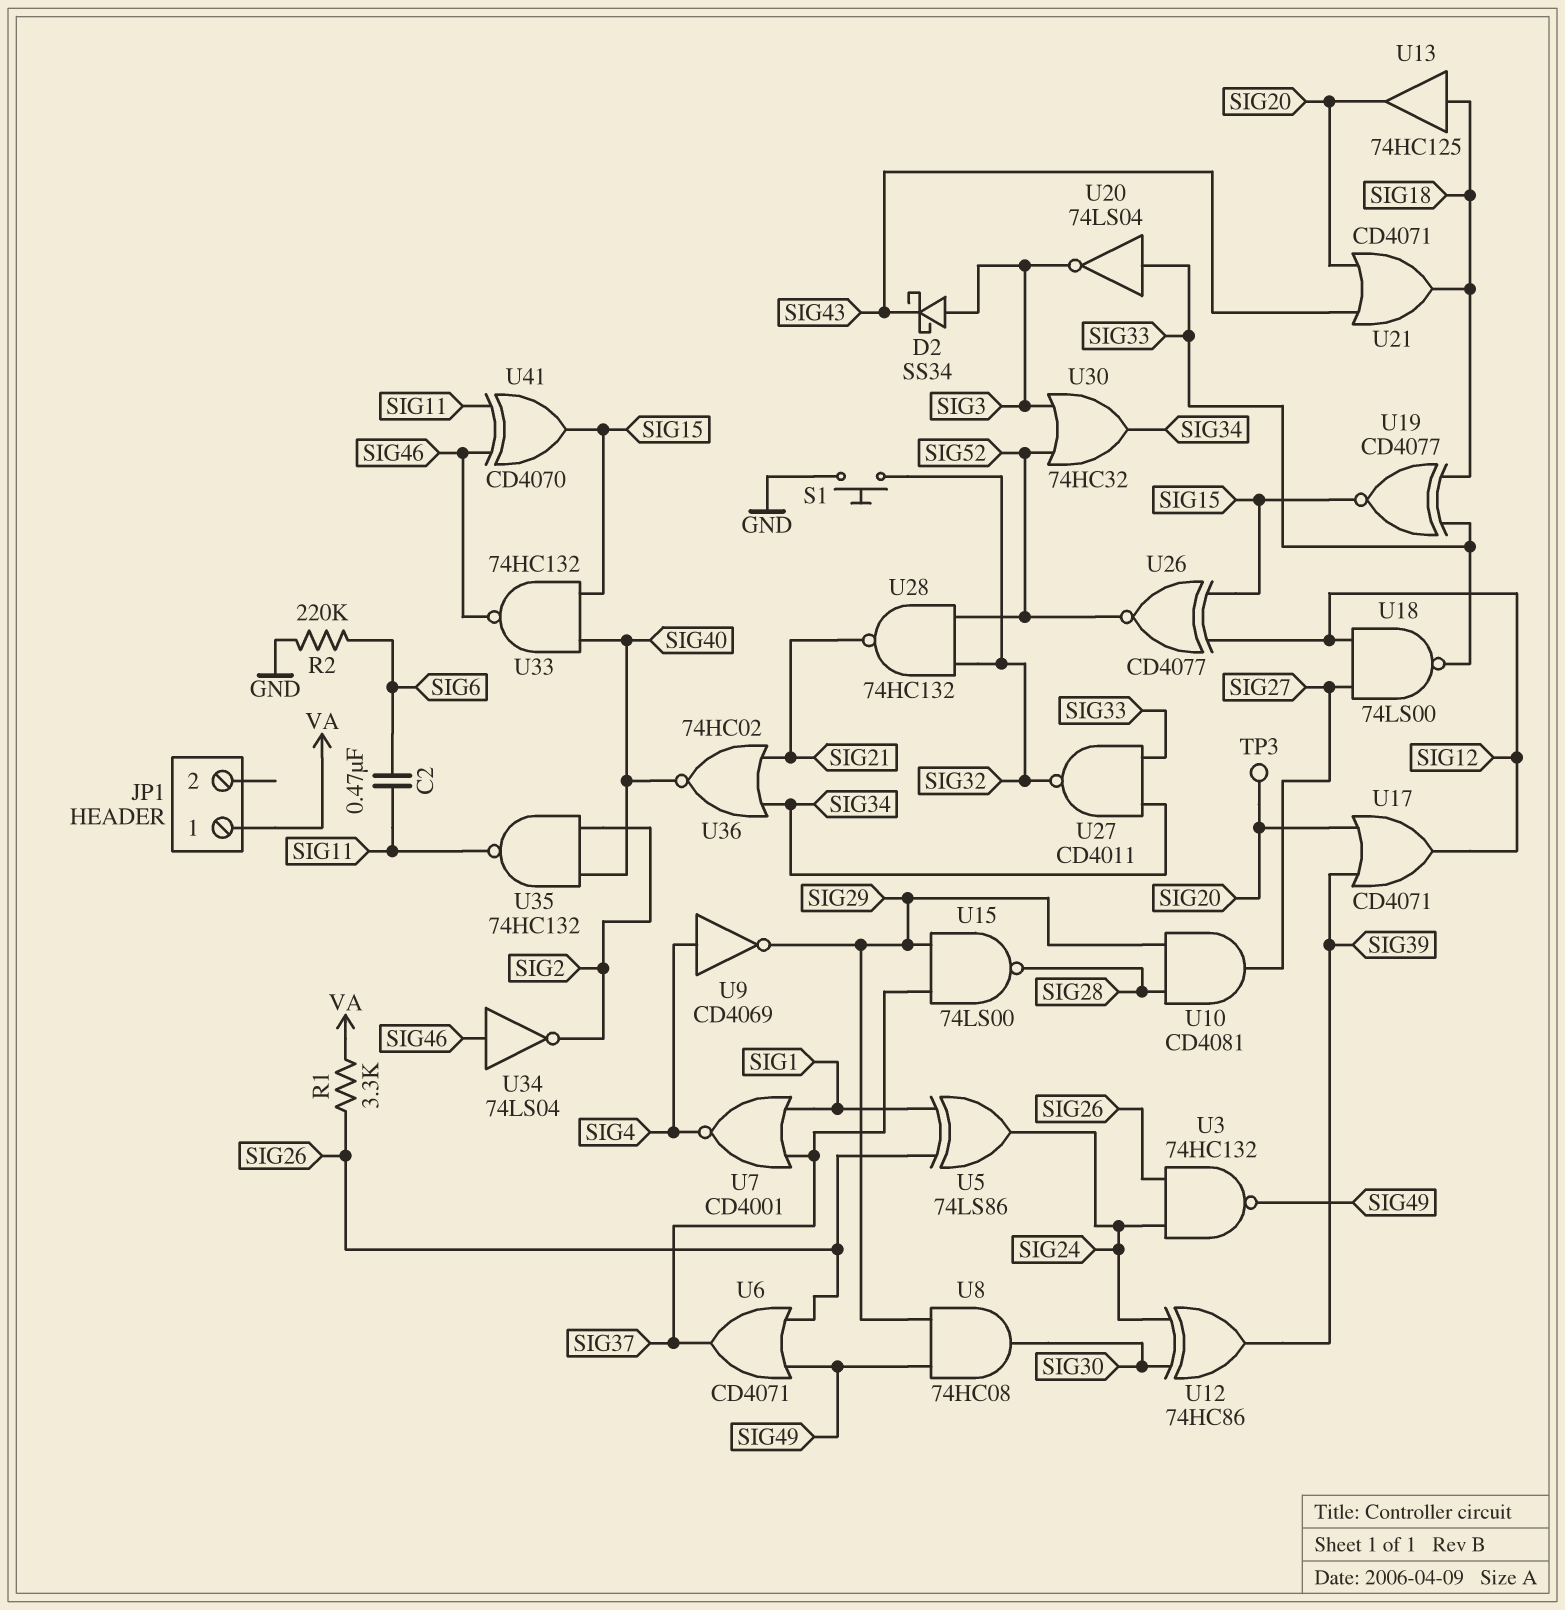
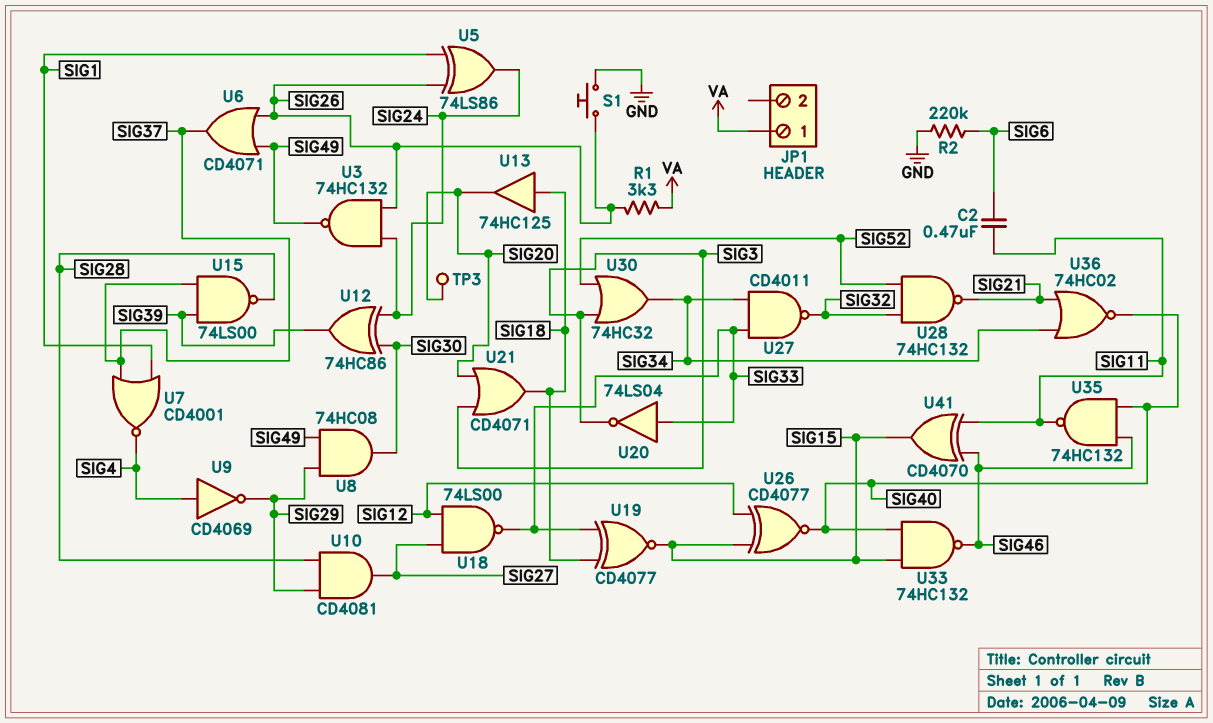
D2: schottky SS34 (A SIG3, K SIG43) -> none
S1: button (GND, SIG32) -> button (GND, SIG26)
U15: NAND 74LS00 (in SIG29, in SIG37, out SIG28) -> NAND 74LS00 (in SIG37, in SIG39, out SIG28)
U17: OR CD4071 (in SIG20, in SIG39, out SIG12) -> none
U21: OR CD4071 (in SIG20, in SIG43, out SIG18) -> OR CD4071 (in SIG3, in SIG20, out SIG18)
U26: XNOR CD4077 (in SIG12, in SIG15, out SIG52) -> XNOR CD4077 (in SIG12, in SIG15, out SIG40)
U34: NOT 74LS04 (in SIG46, out SIG2) -> none
U35: NAND 74HC132 (in SIG2, in SIG40, out SIG11) -> NAND 74HC132 (in SIG40, in SIG46, out SIG11)

